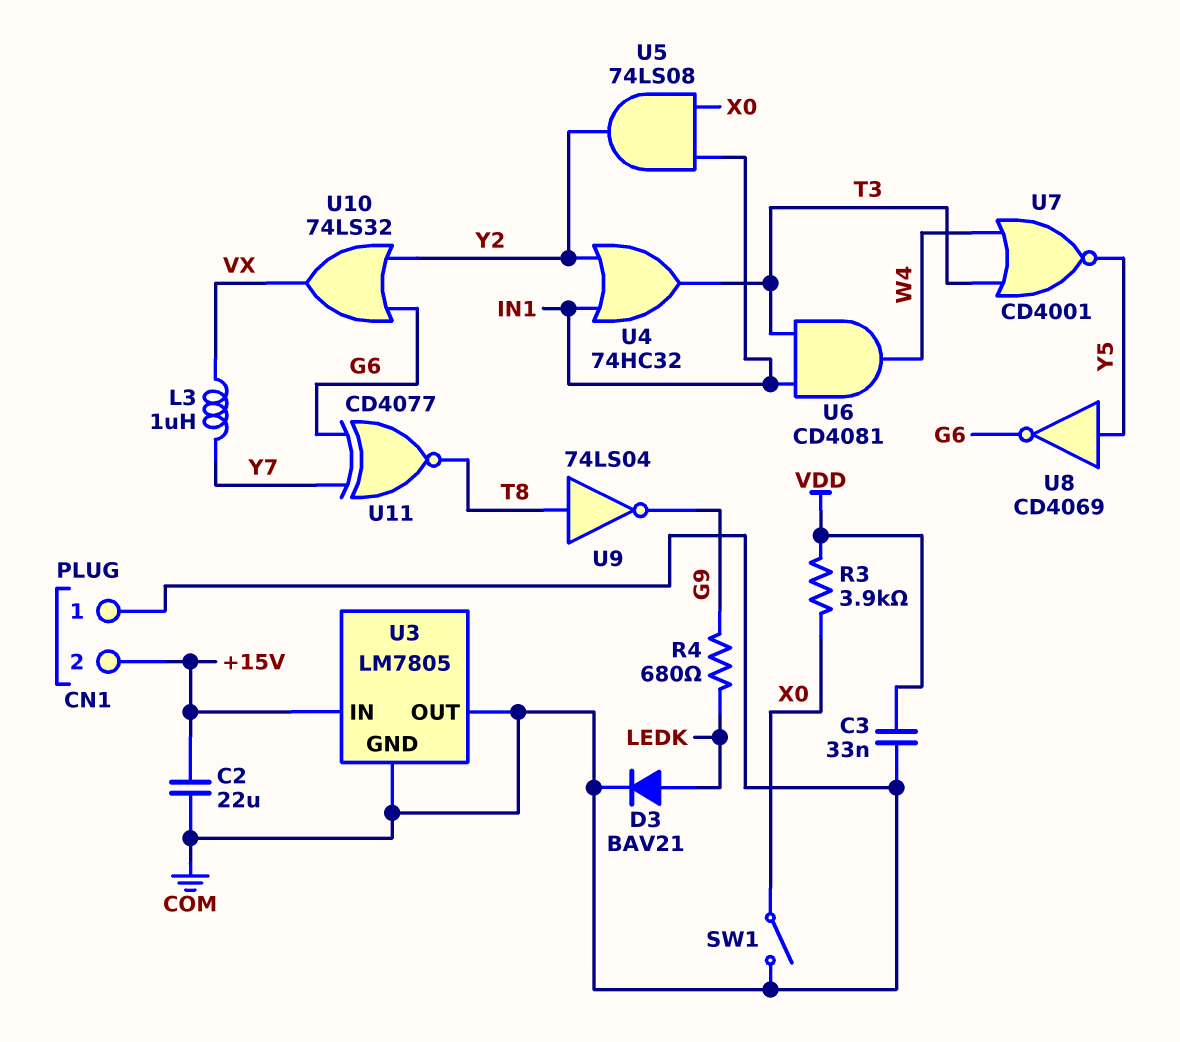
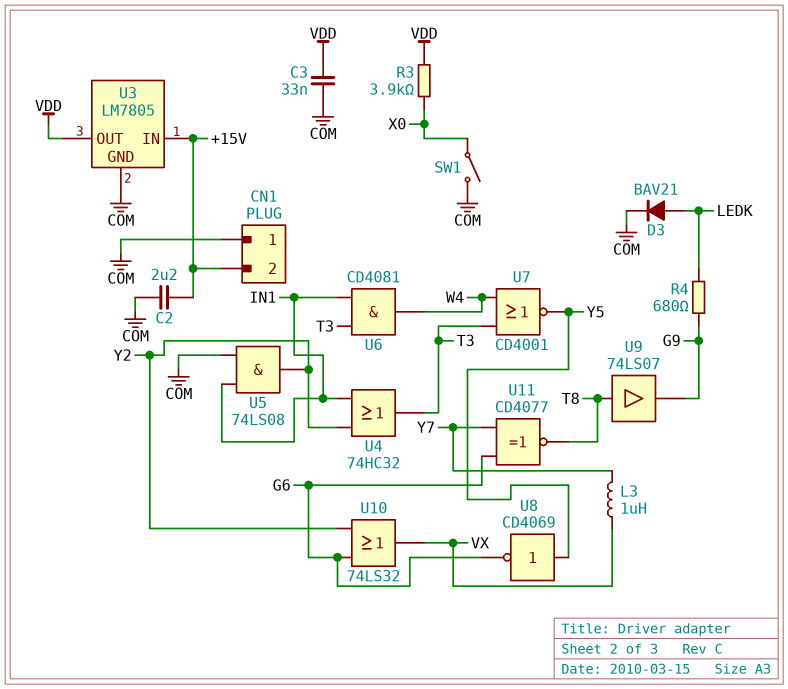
C2: 22uF (+15V, COM) -> 2.2uF (+15V, COM)
U3 pin OUT: COM -> VDD
U5: AND 74LS08 (in IN1, in X0, out Y2) -> AND 74LS08 (in COM, in IN1, out Y2)
U9: NOT 74LS04 (in T8, out G9) -> buffer 74LS07 (in T8, out G9)

